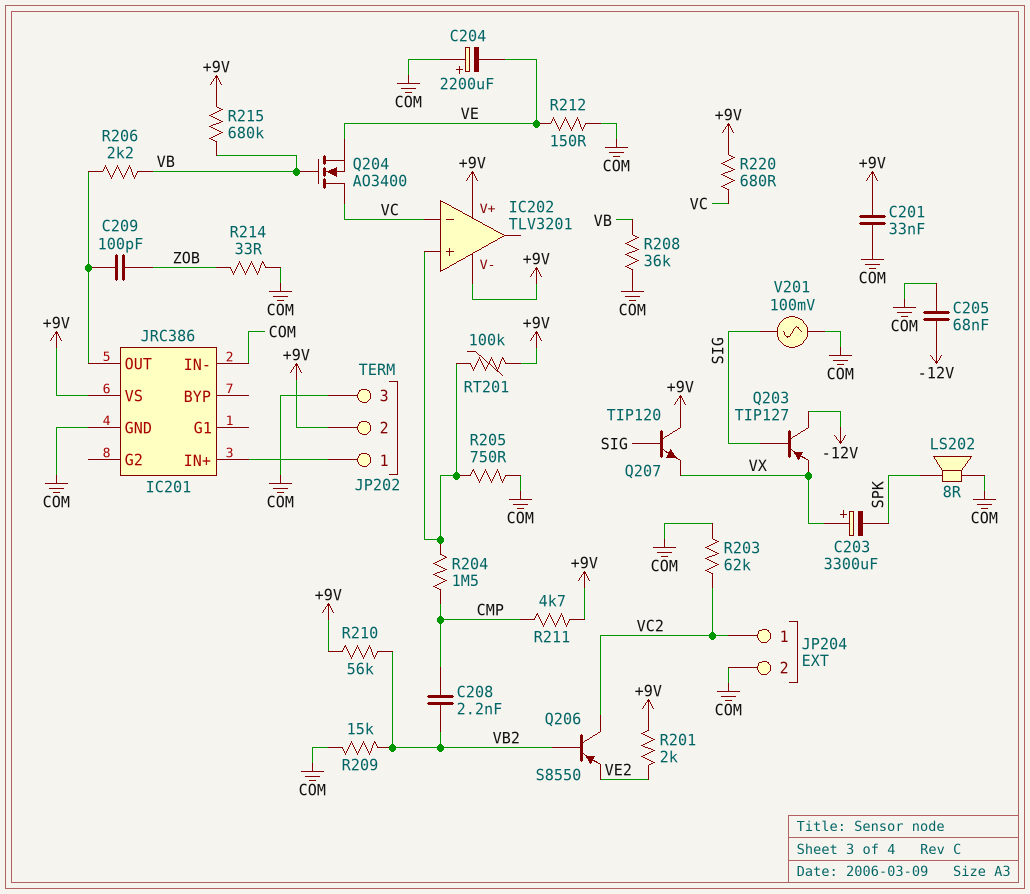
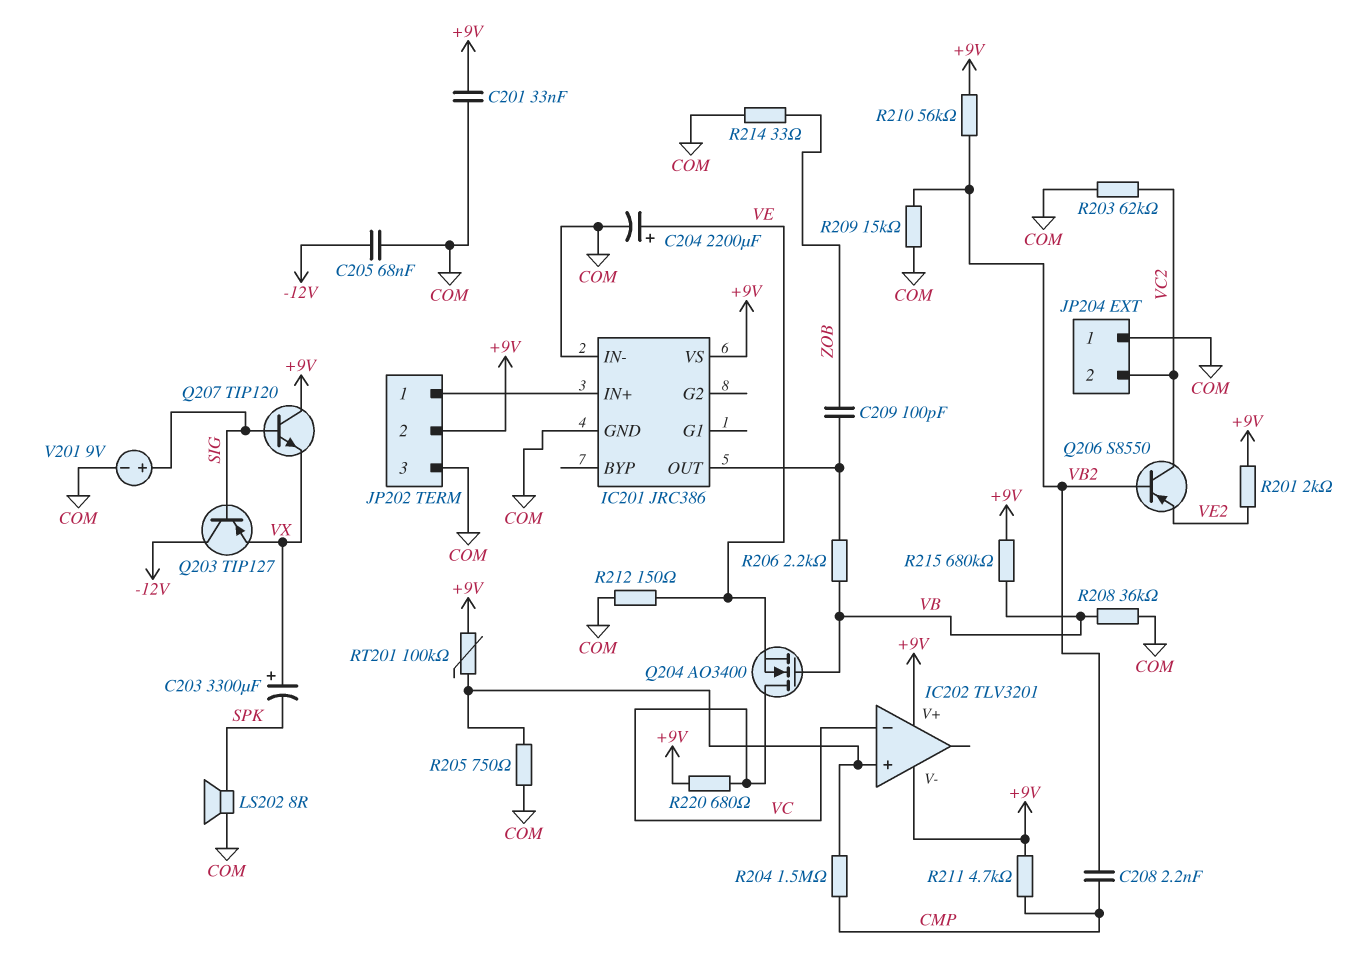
C204: 2200uF (plus COM, minus VE) -> 2200uF (plus VE, minus COM)
JP204 pin 1: VC2 -> COM
JP204 pin 2: COM -> VC2
V201: AC 100mV (COM, SIG) -> 9V (plus SIG, minus COM)

